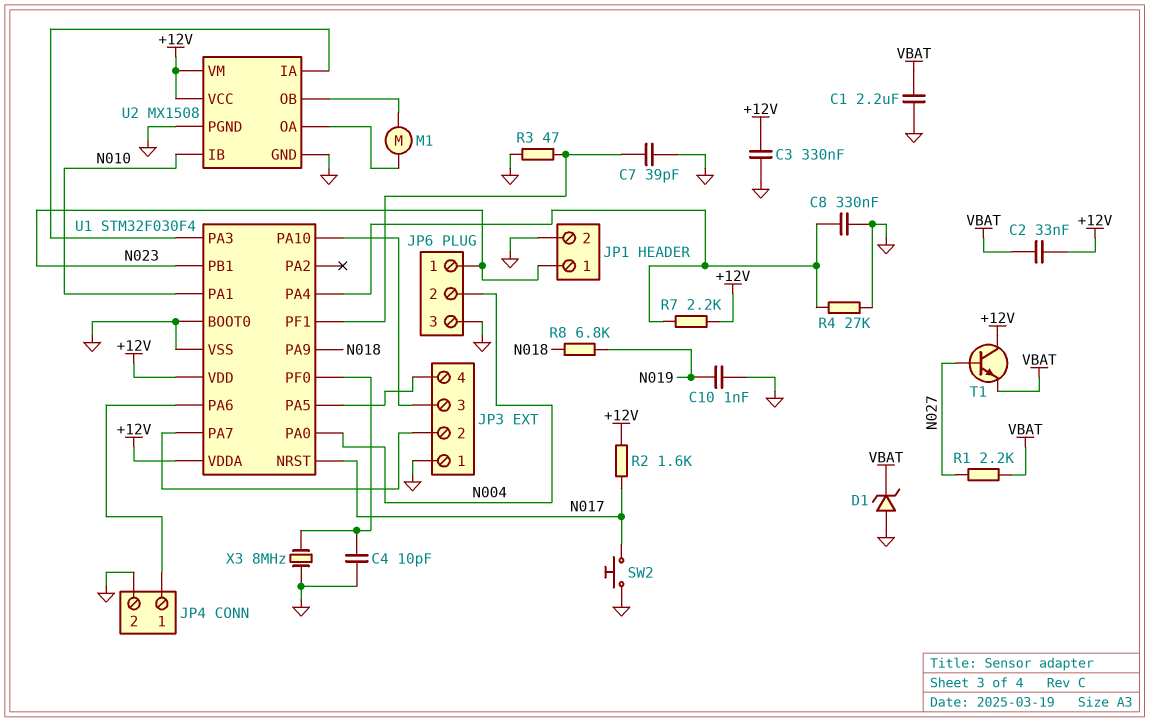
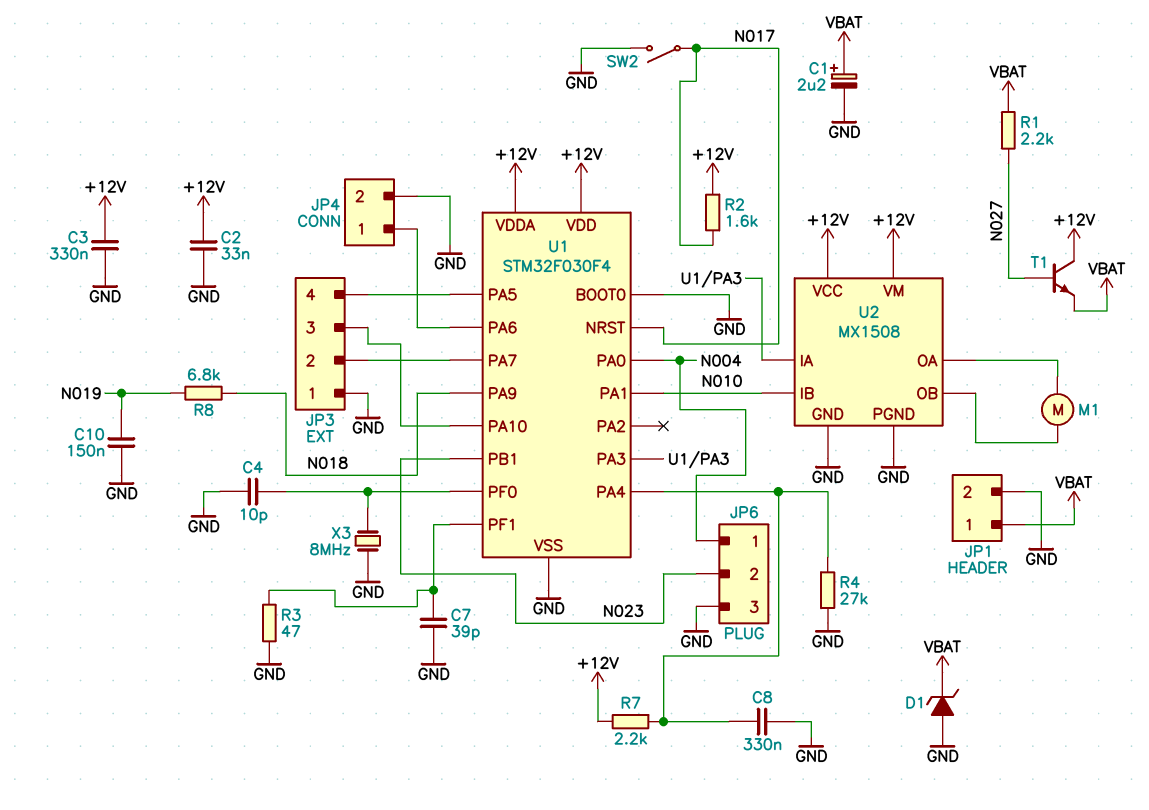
C1: 2.2uF (GND, VBAT) -> 2.2uF (plus VBAT, minus GND)
C2: 33nF (+12V, VBAT) -> 33nF (+12V, GND)
C10: 1nF (GND, N019) -> 150nF (GND, N019)
JP1 pin 1: N023 -> VBAT
JP6 pin 1: N023 -> N004
JP6 pin 2: N004 -> N023
SW2: button (GND, N017) -> switch (GND, N017)

